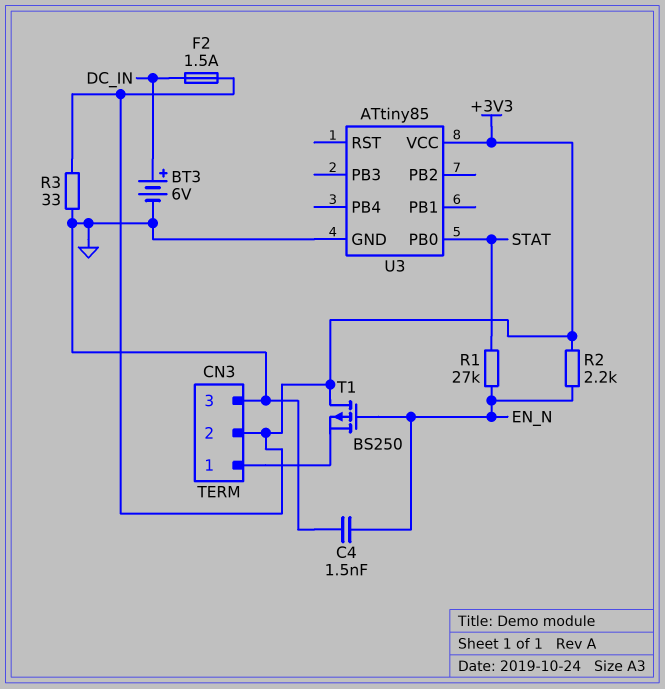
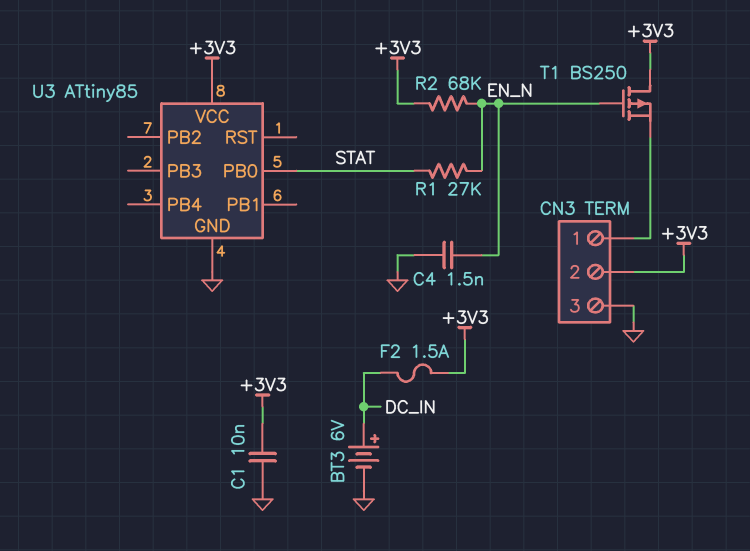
C1: none -> 10nF (+3V3, GND)
R2: 2.2k (+3V3, EN_N) -> 68k (+3V3, EN_N)
R3: 33 (+3V3, GND) -> none

